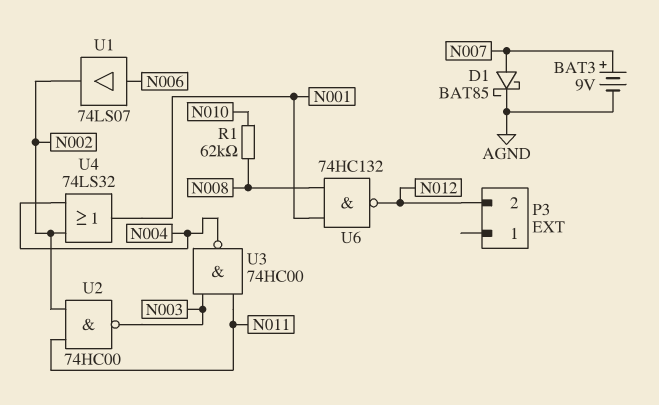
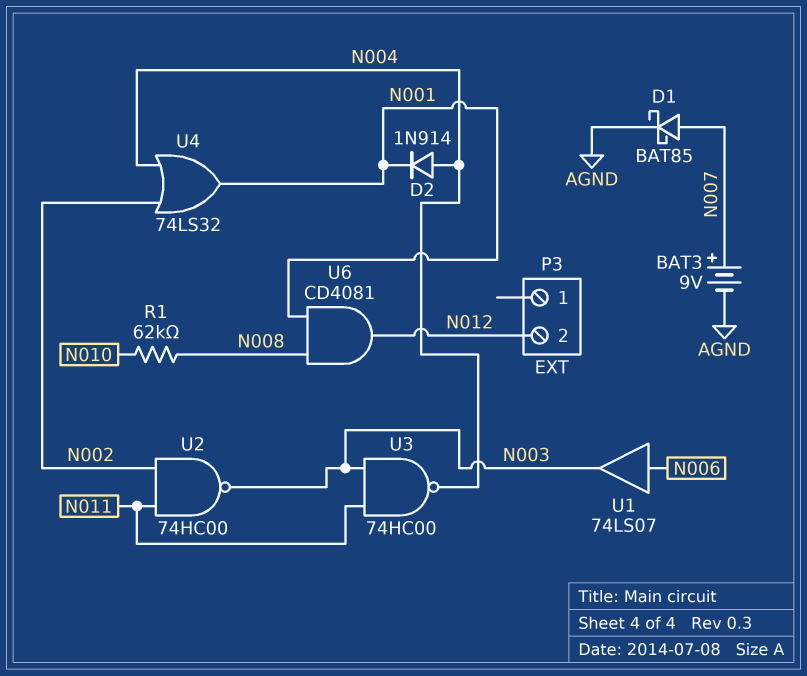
D2: none -> diode 1N914 (A N004, K N001)
U1: buffer 74LS07 (in N006, out N002) -> buffer 74LS07 (in N006, out N003)
U6: NAND 74HC132 (in N001, in N008, out N012) -> AND CD4081 (in N001, in N008, out N012)

